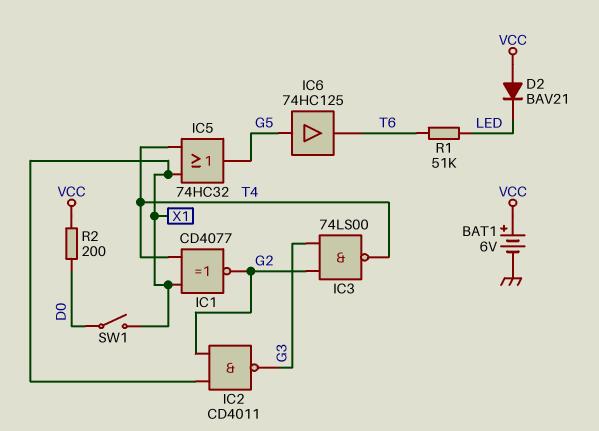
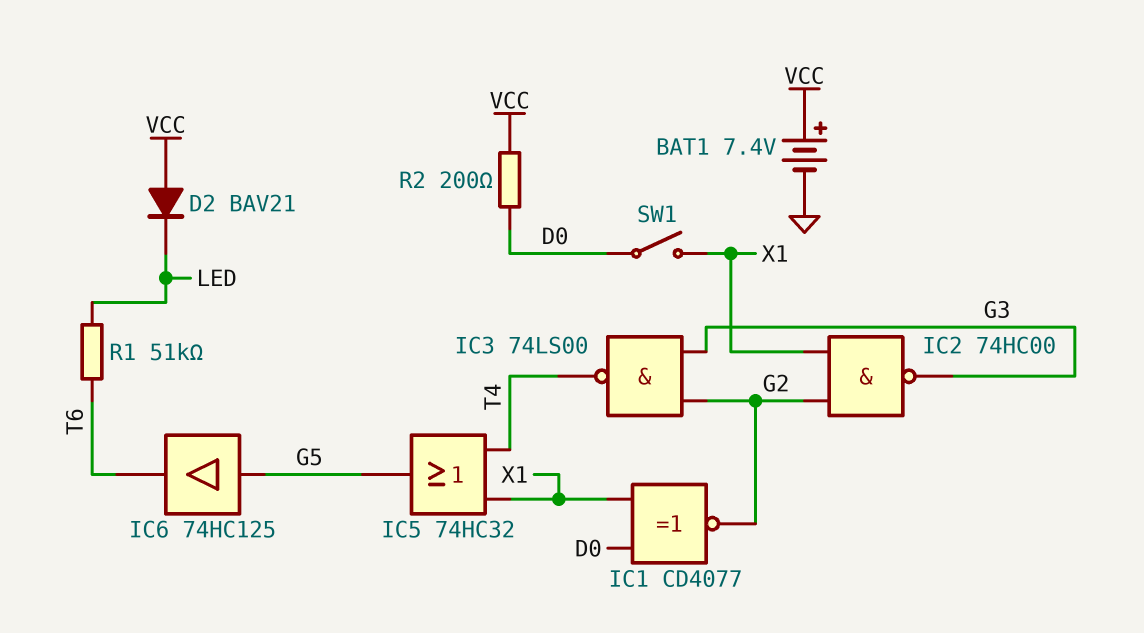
BAT1: 6V (plus VCC, minus GND) -> 7.4V (plus VCC, minus GND)
IC1: XNOR CD4077 (in T4, in X1, out G2) -> XNOR CD4077 (in D0, in X1, out G2)
IC2: NAND CD4011 (in G2, in X1, out G3) -> NAND 74HC00 (in G2, in X1, out G3)

